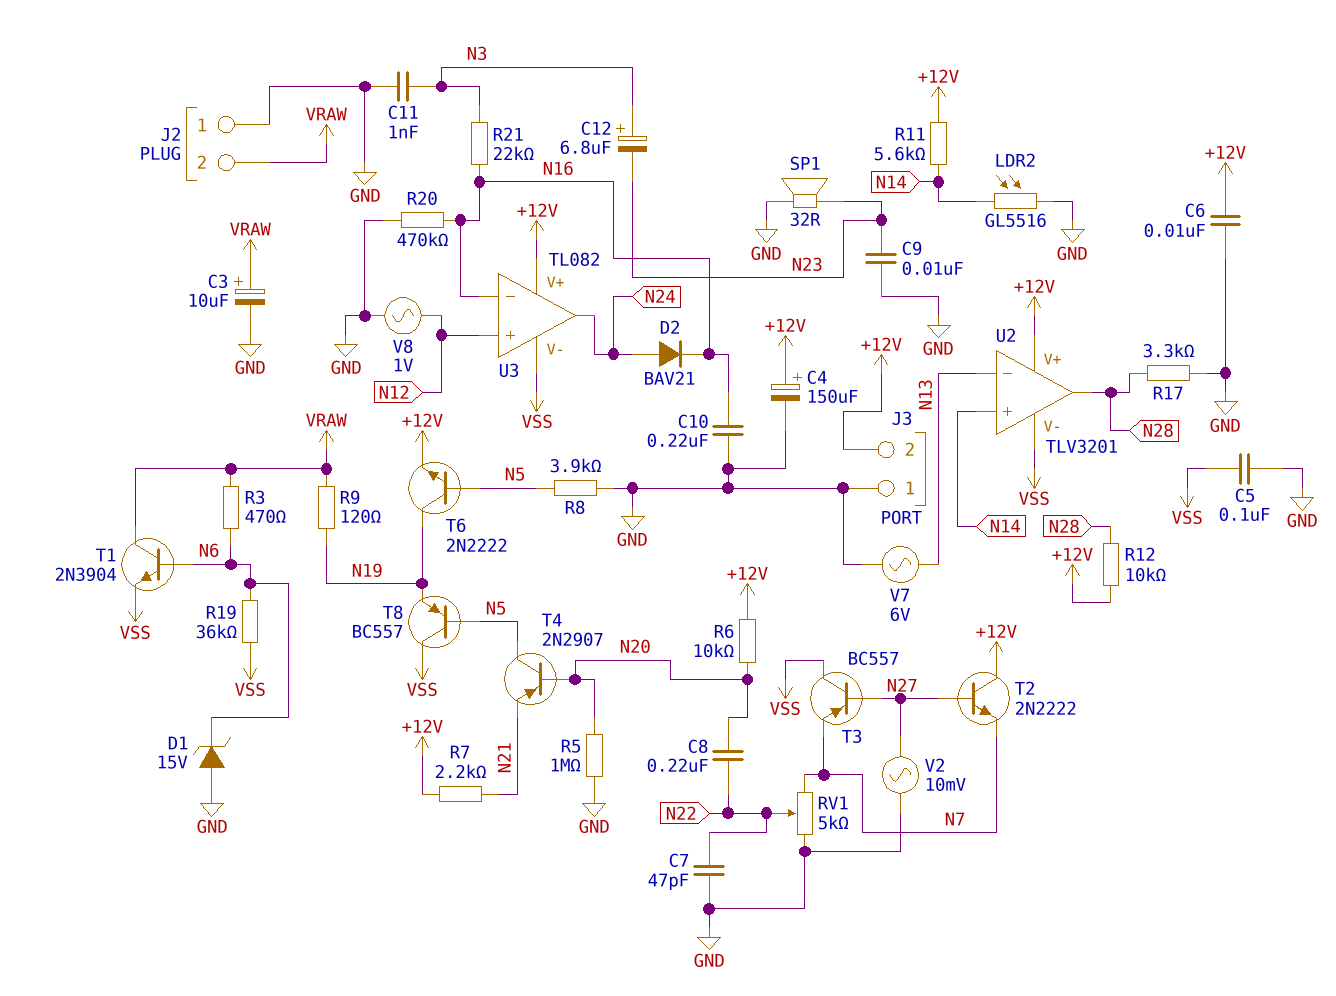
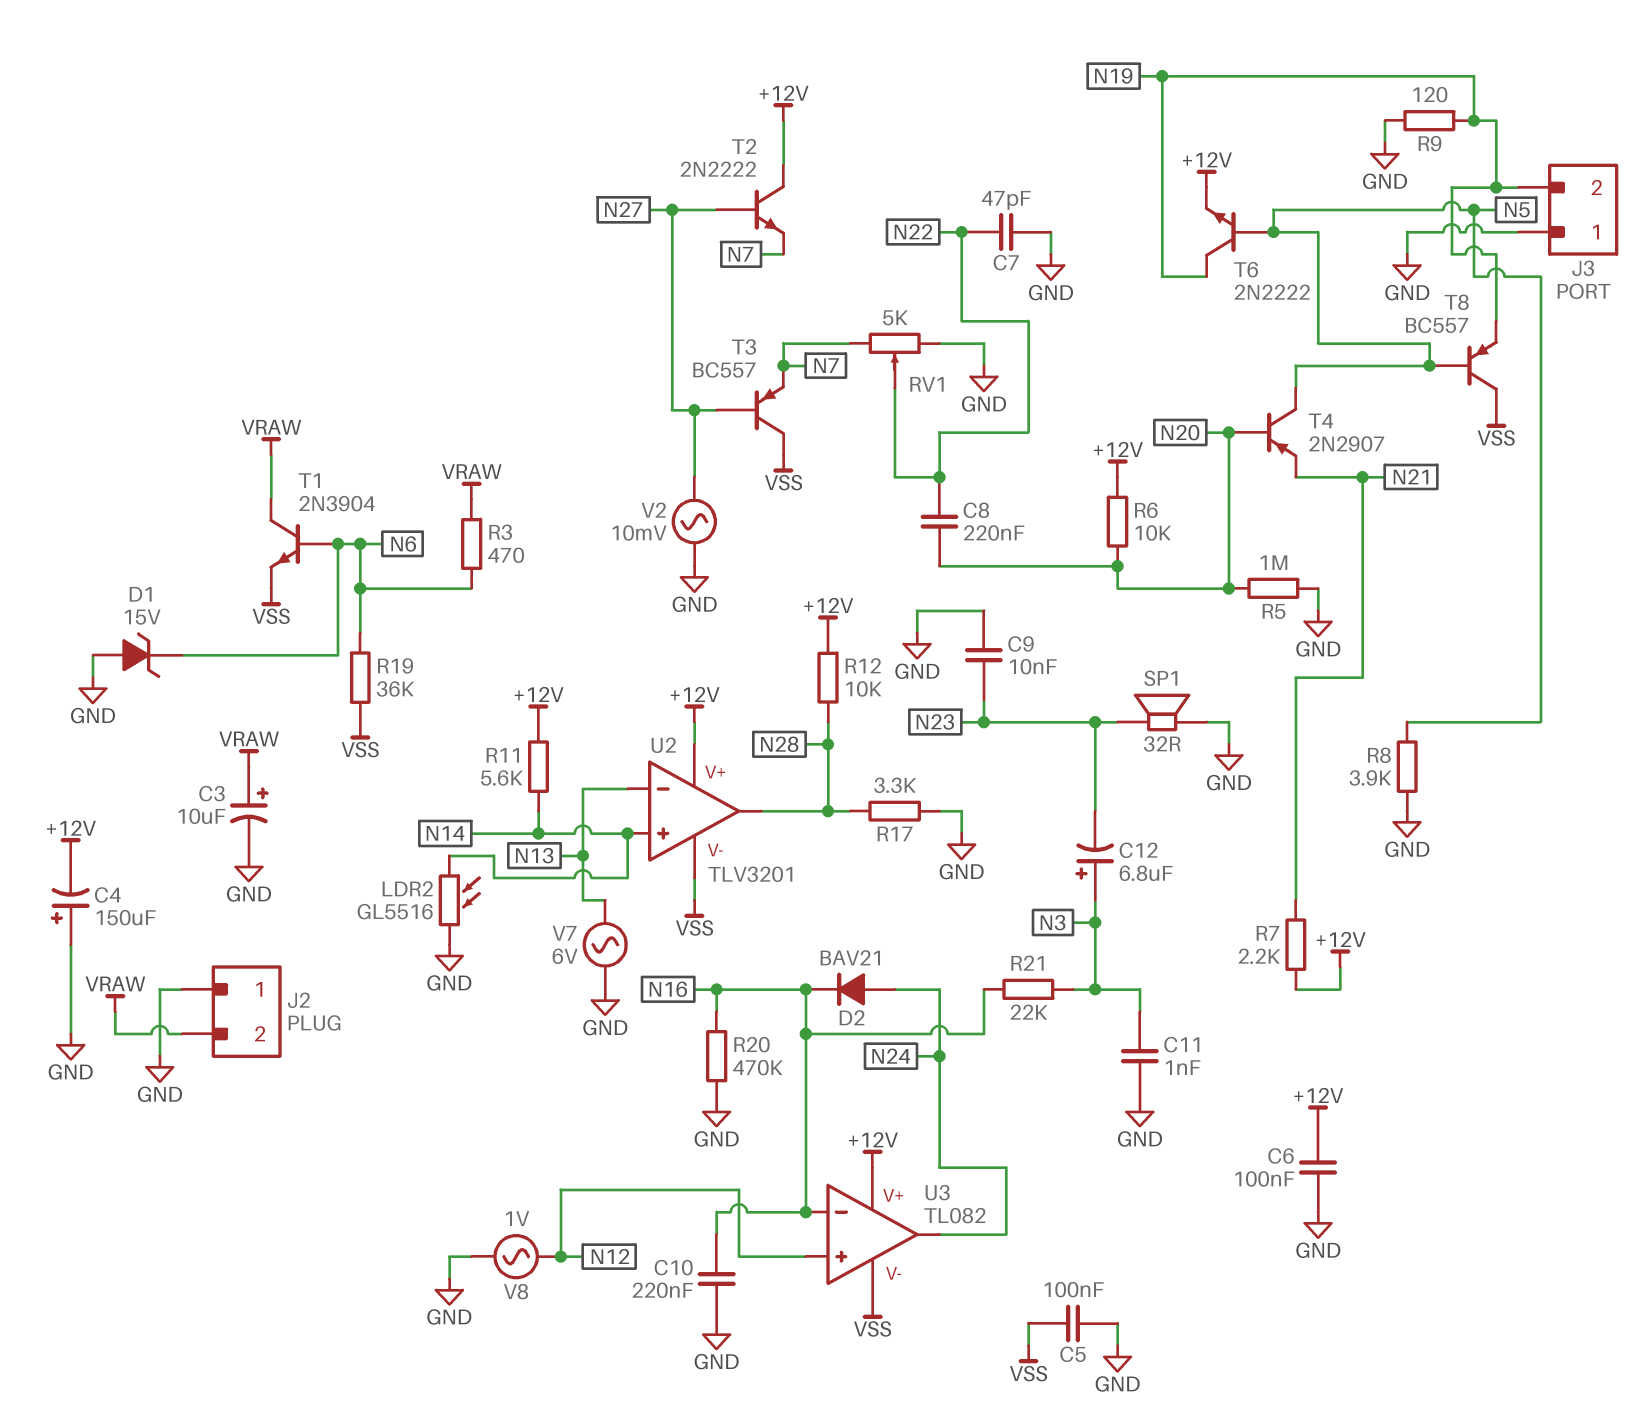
C4: 150uF (plus +12V, minus GND) -> 150uF (plus GND, minus +12V)
C6: 10nF (+12V, GND) -> 100nF (+12V, GND)
J3 pin 2: +12V -> N19
R9: 120 (N19, VRAW) -> 120 (GND, N19)

